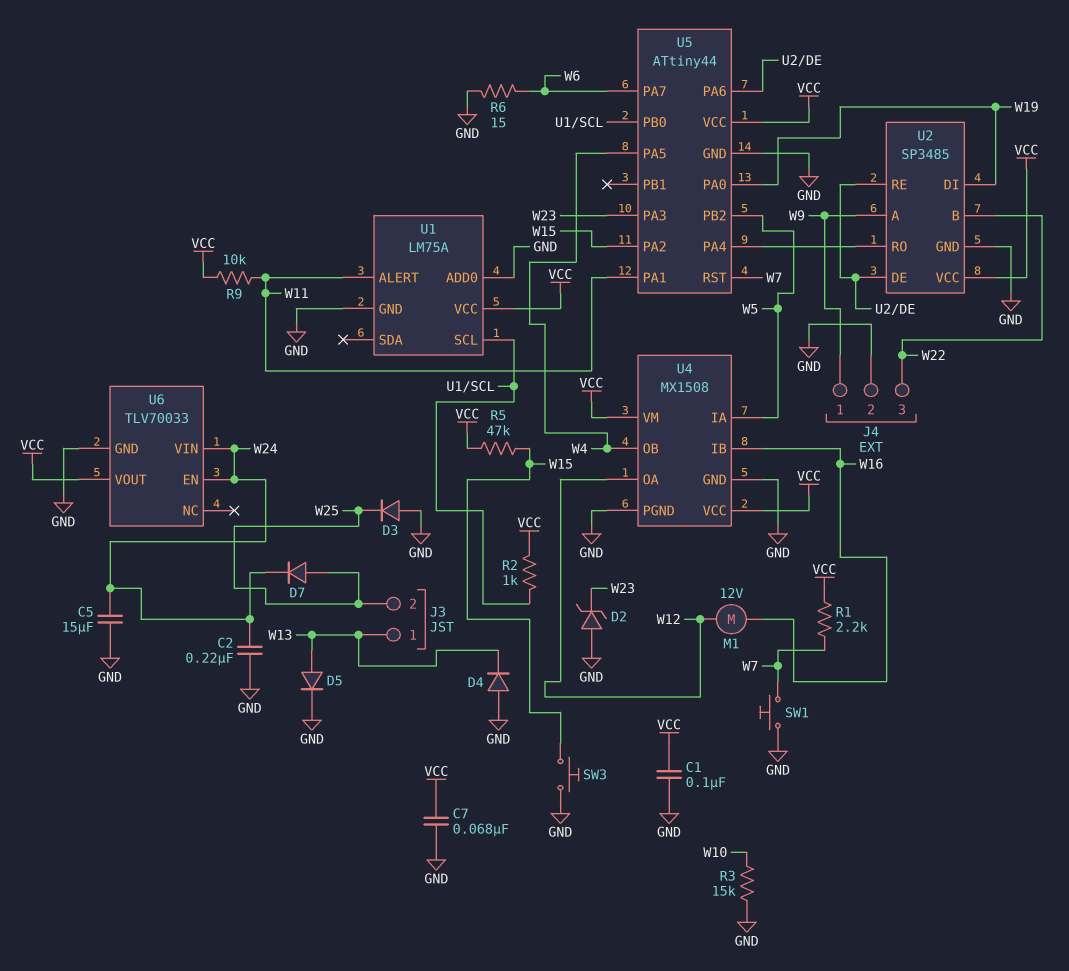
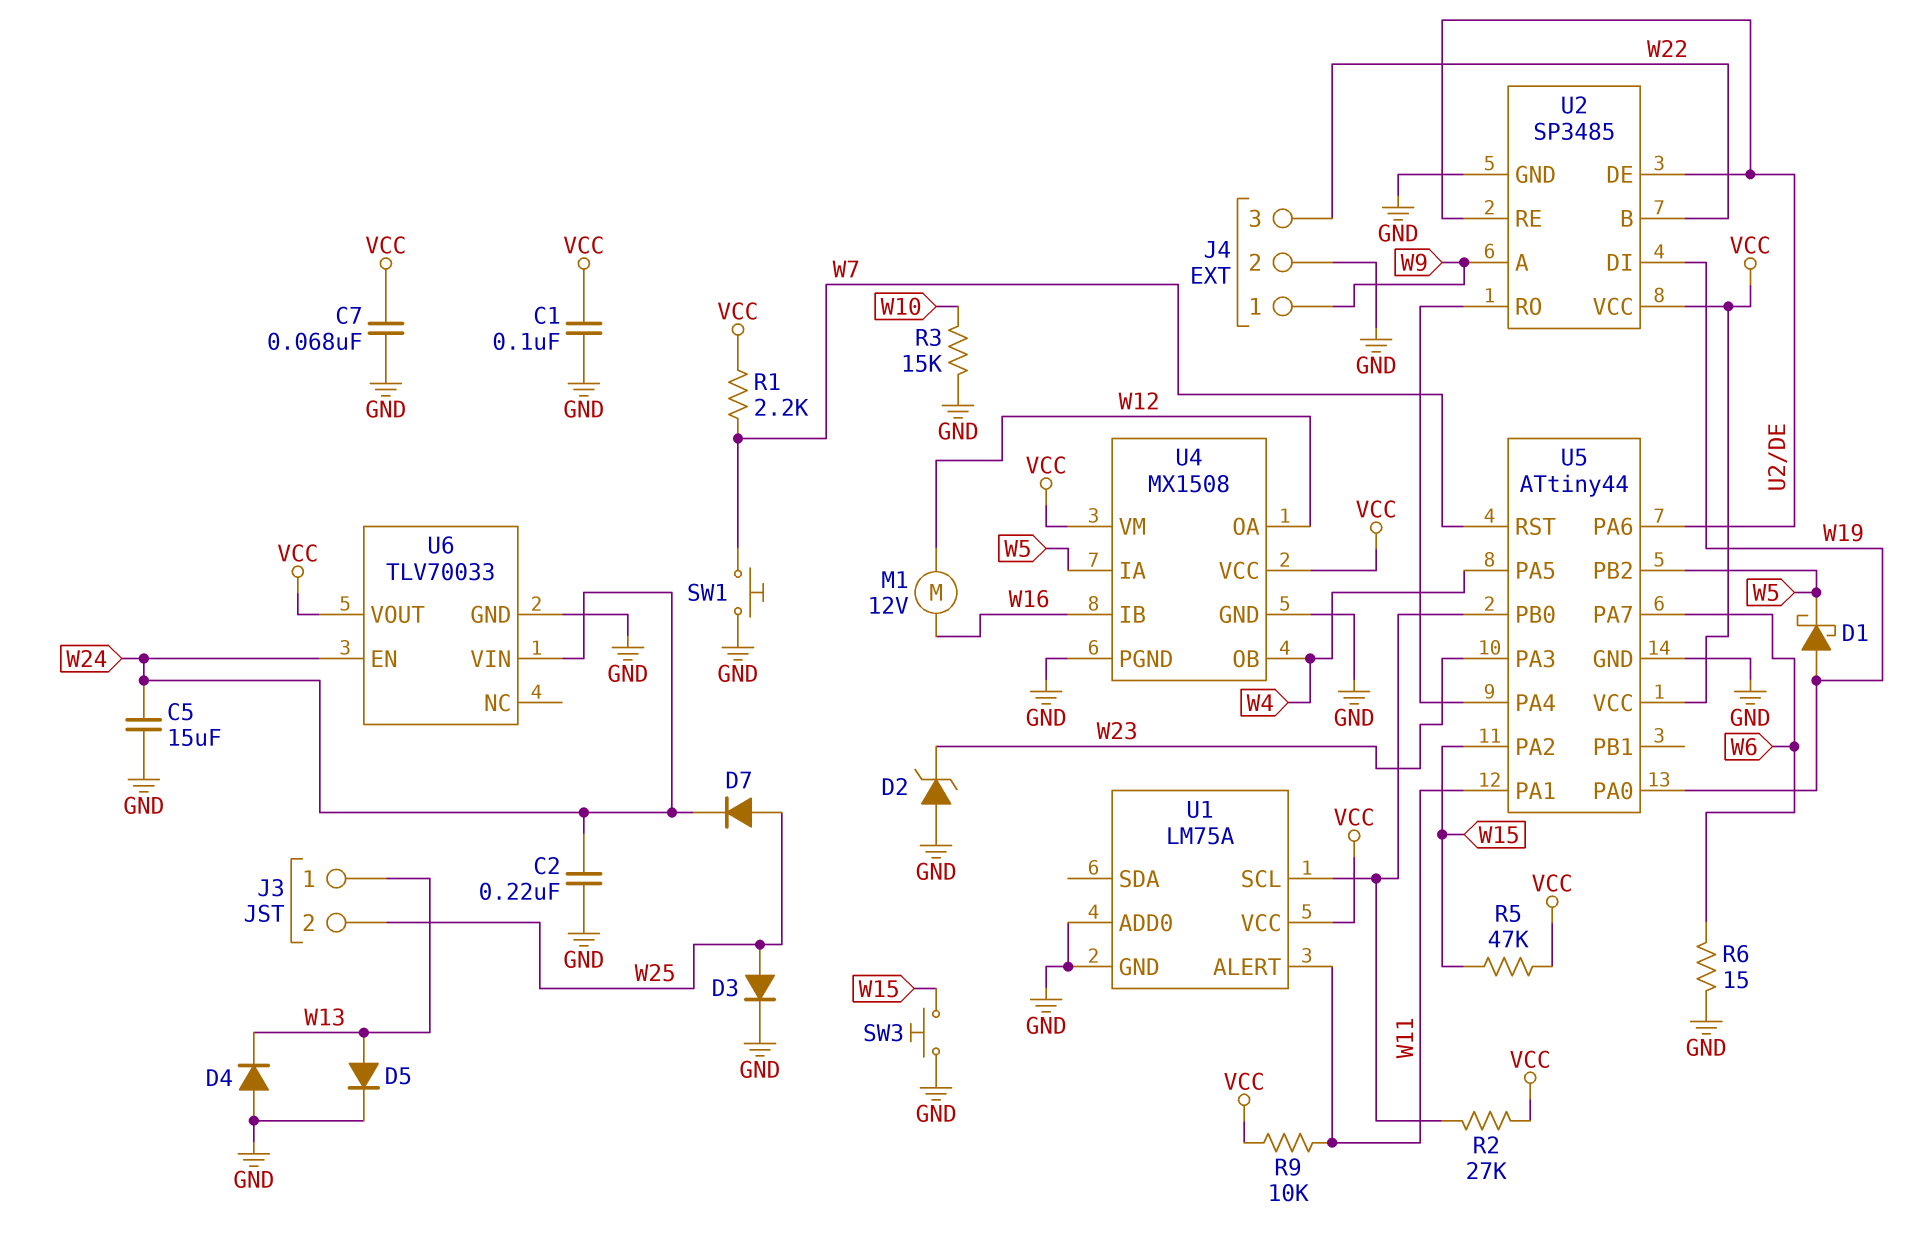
D1: none -> schottky (A W19, K W5)
D3: diode (A GND, K W25) -> diode (A W25, K GND)
R2: 1k (U1/SCL, VCC) -> 27k (U1/SCL, VCC)

